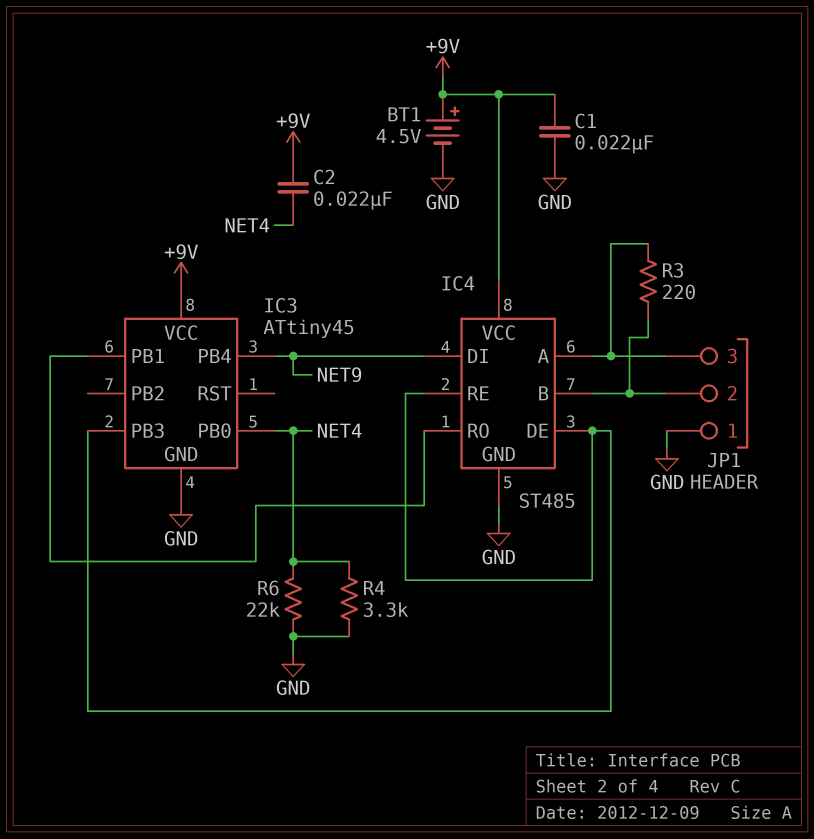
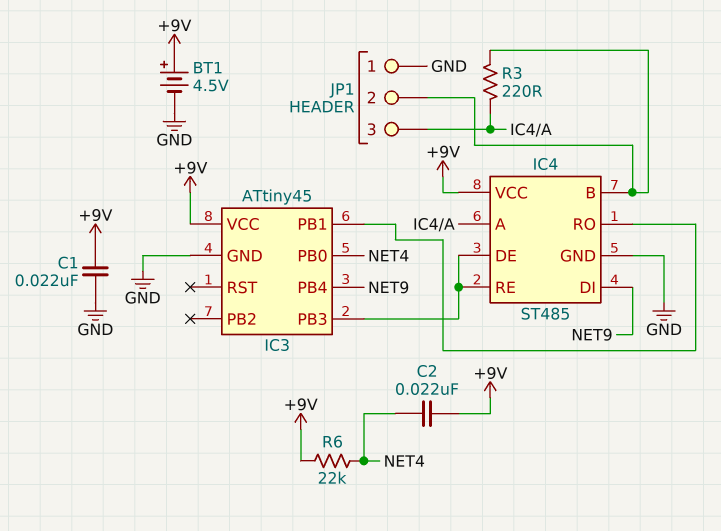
R4: 3.3k (GND, NET4) -> none
R6: 22k (GND, NET4) -> 22k (+9V, NET4)

